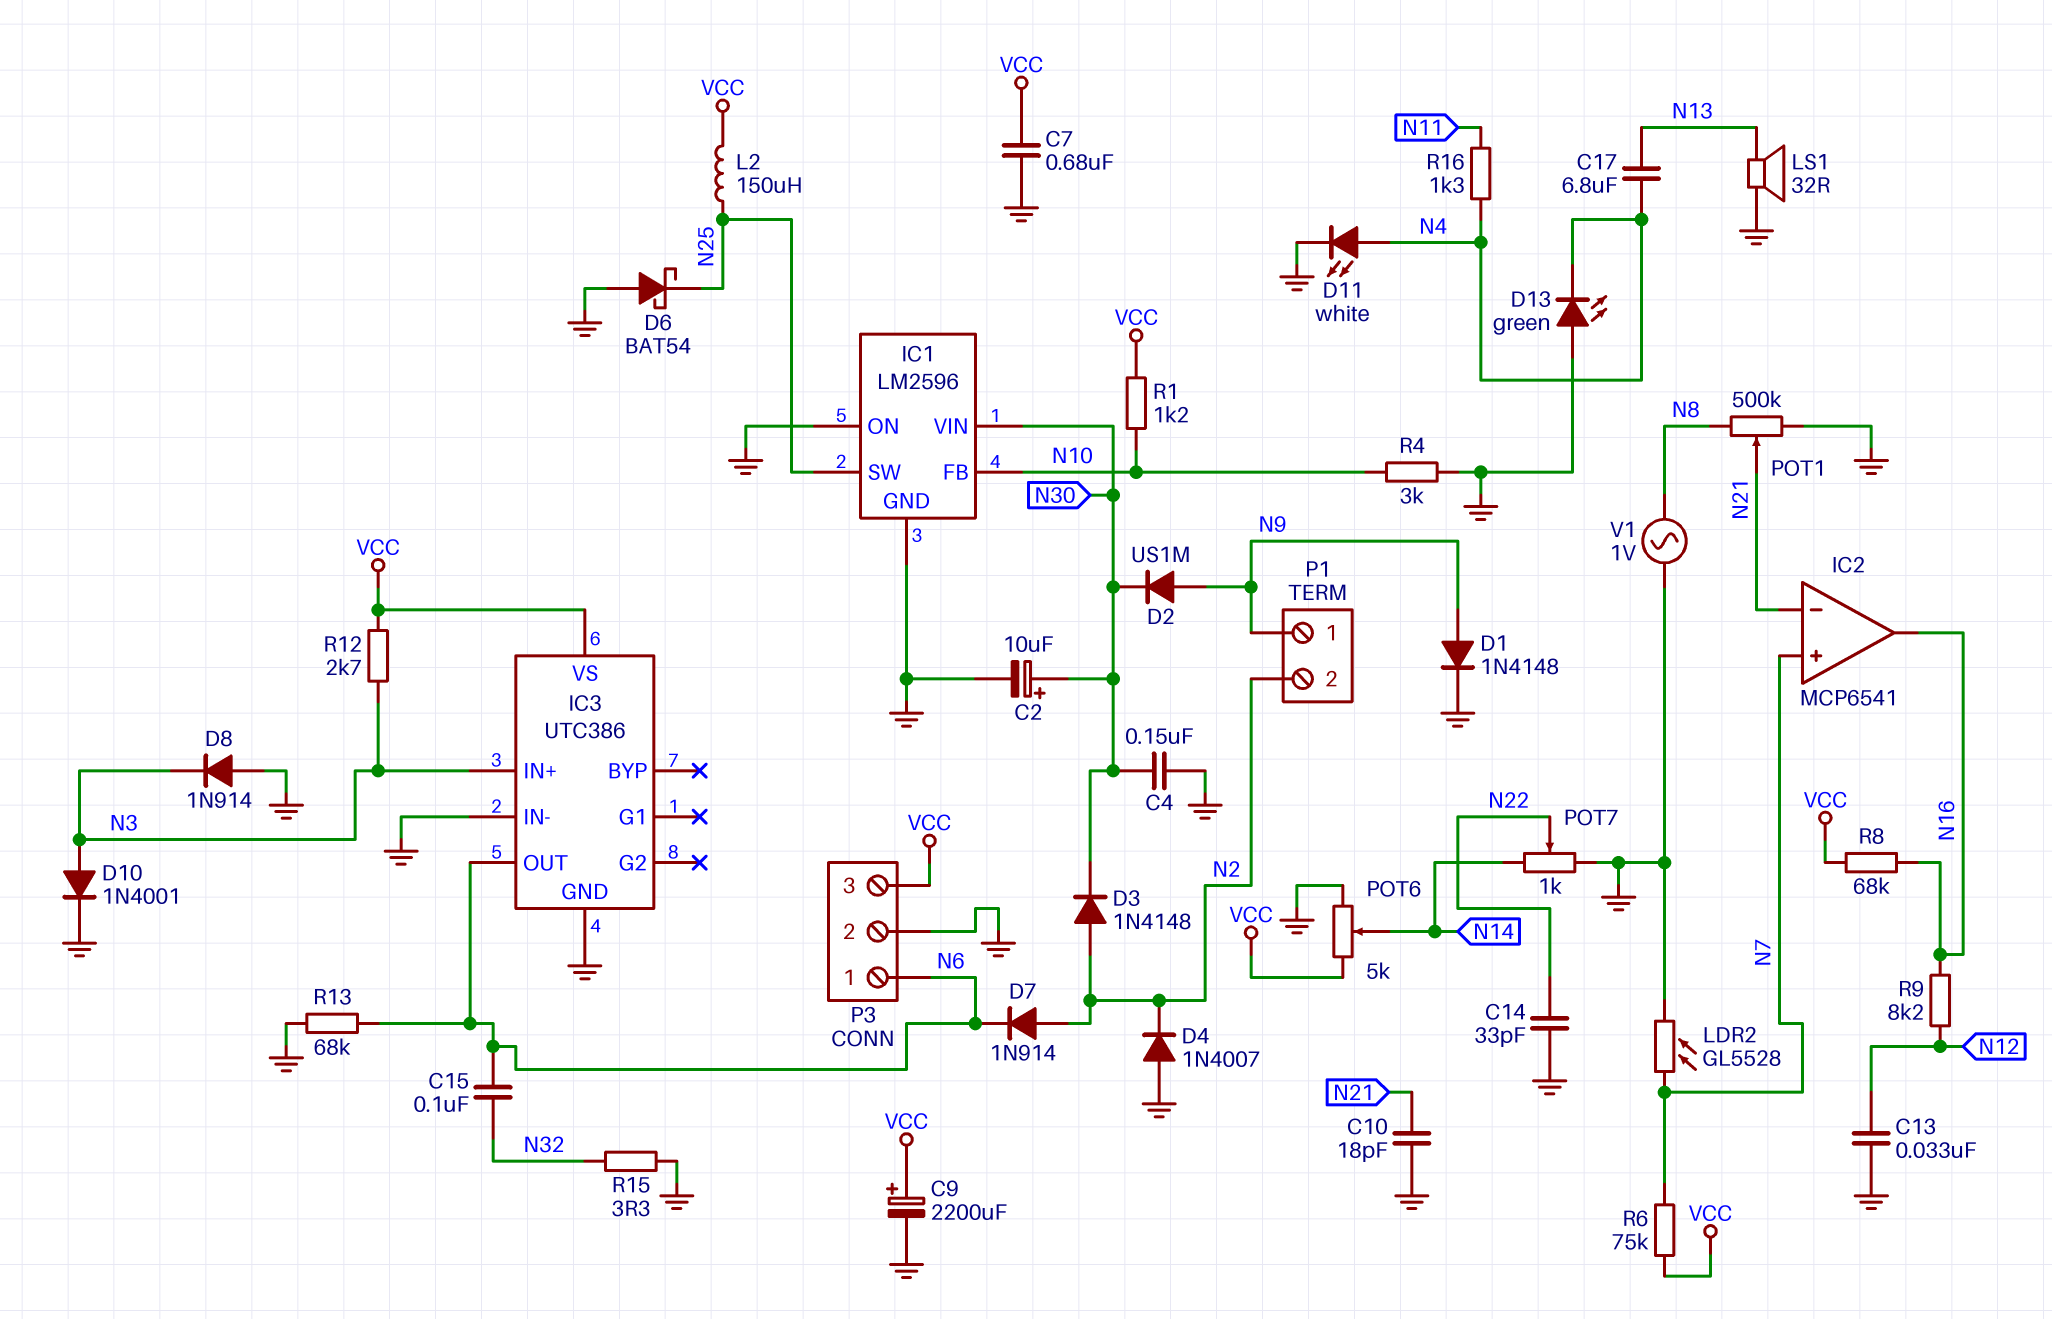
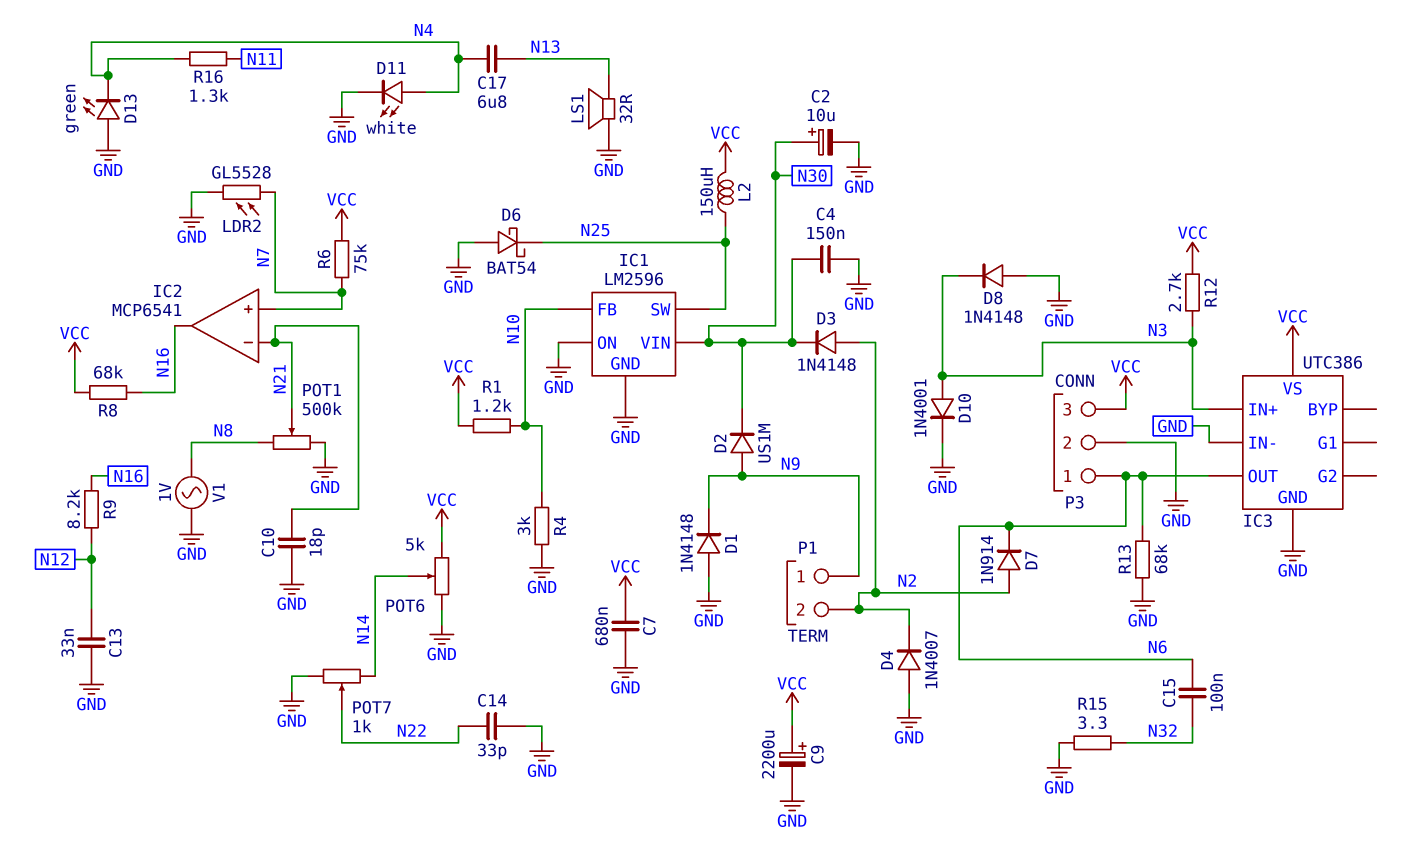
D1: diode 1N4148 (A N9, K GND) -> diode 1N4148 (A GND, K N9)
D8: diode 1N914 (A GND, K N3) -> diode 1N4148 (A GND, K N3)

